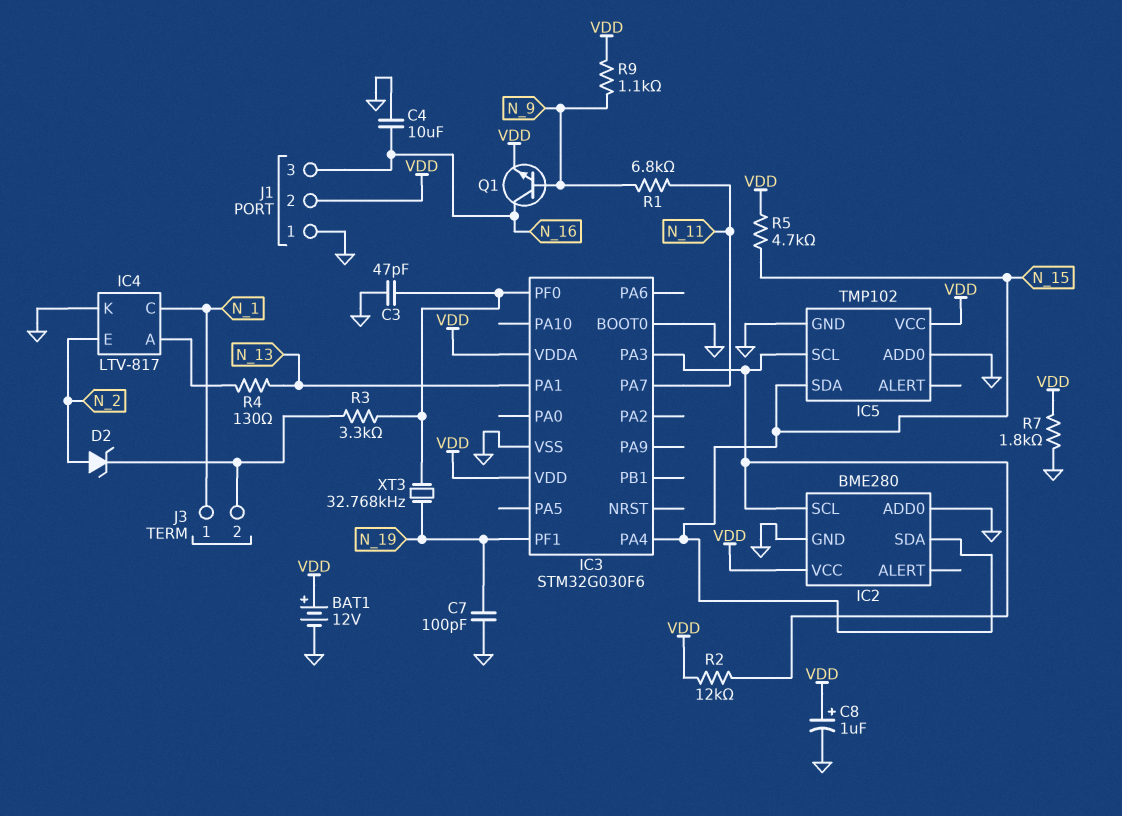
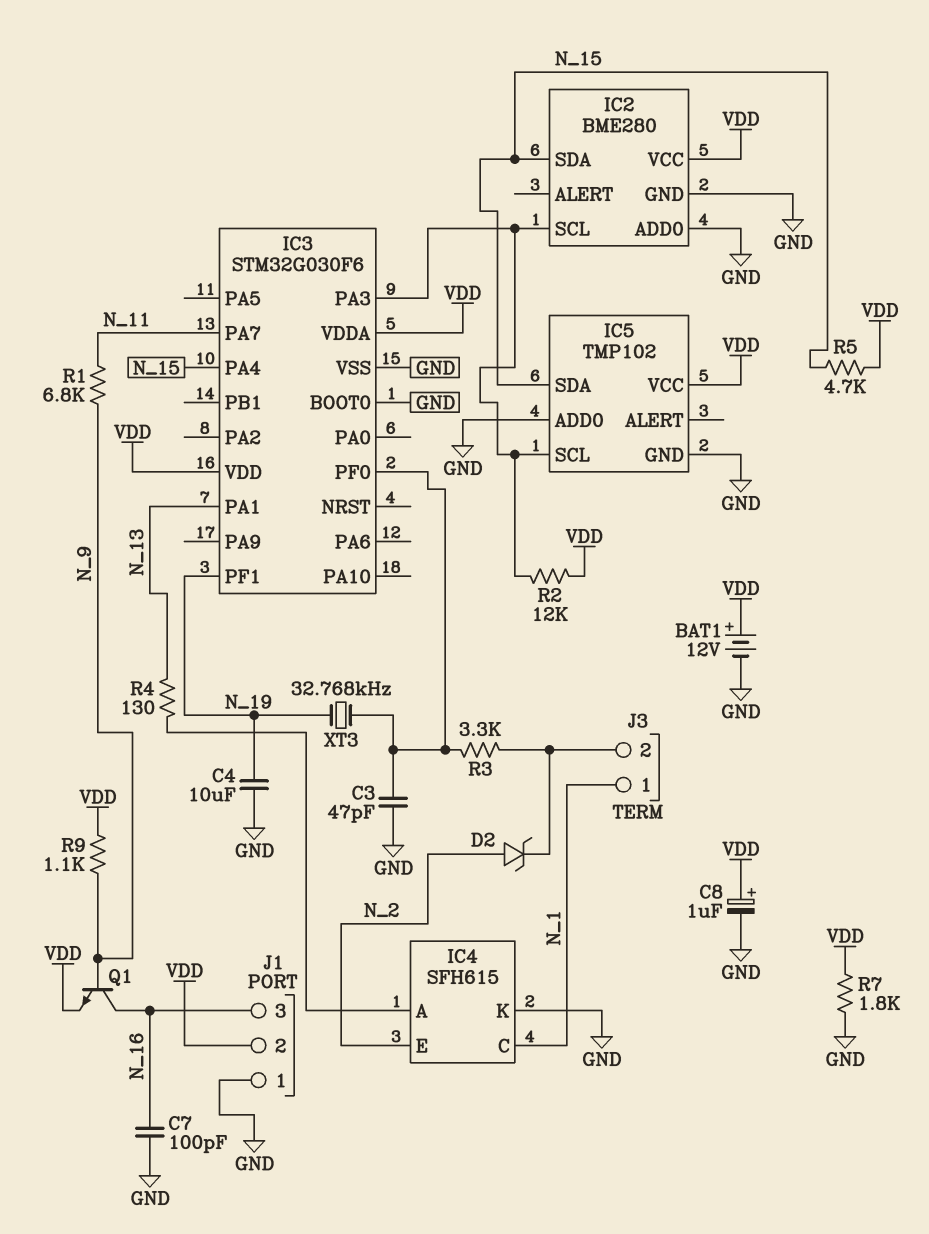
C4: 10uF (GND, N_16) -> 10uF (GND, N_19)
C7: 100pF (GND, N_19) -> 100pF (GND, N_16)
IC4: LTV-817 -> SFH615

